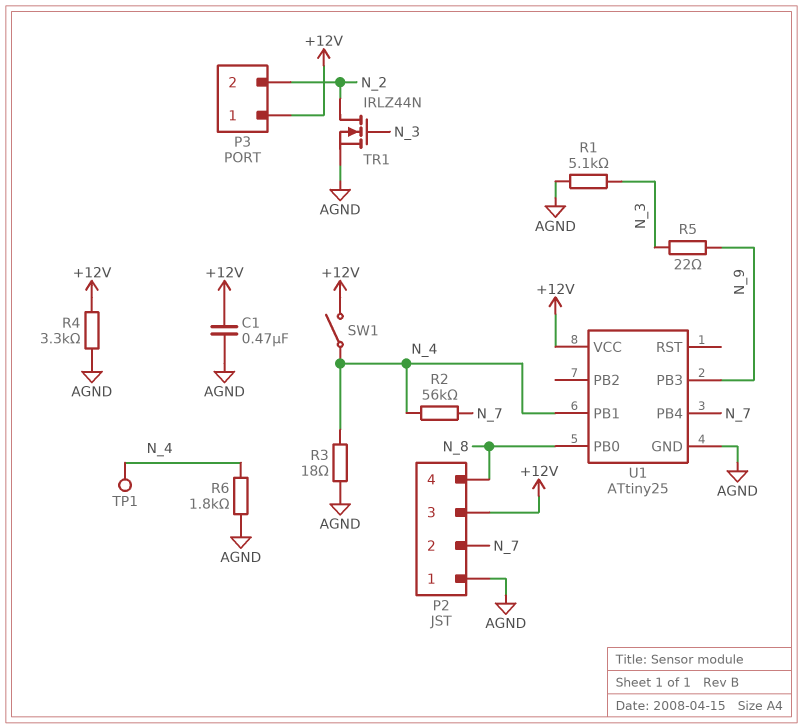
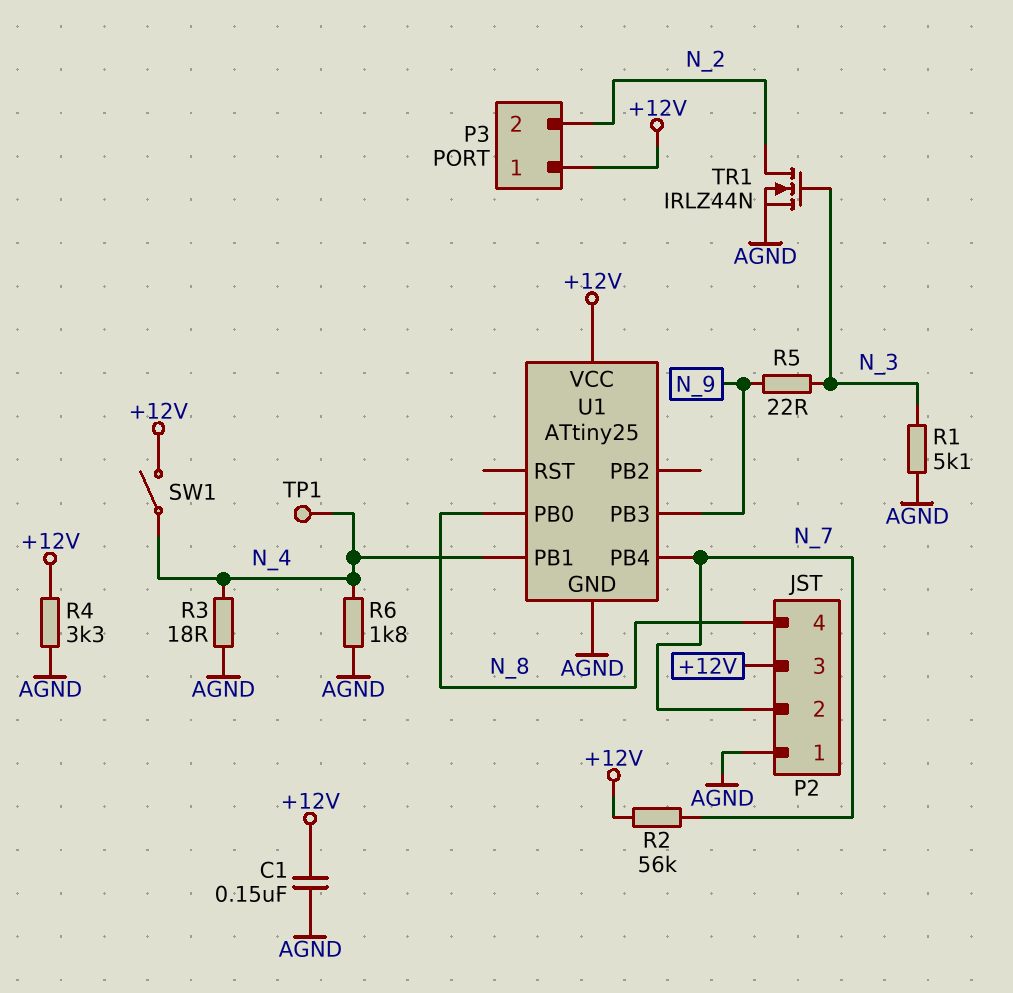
C1: 470nF (+12V, AGND) -> 150nF (+12V, AGND)
R2: 56k (N_4, N_7) -> 56k (+12V, N_7)

